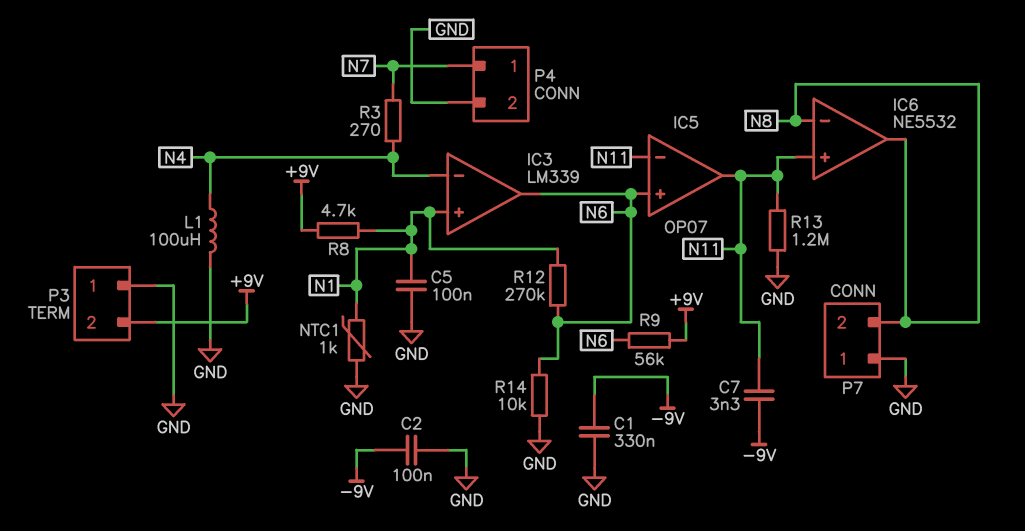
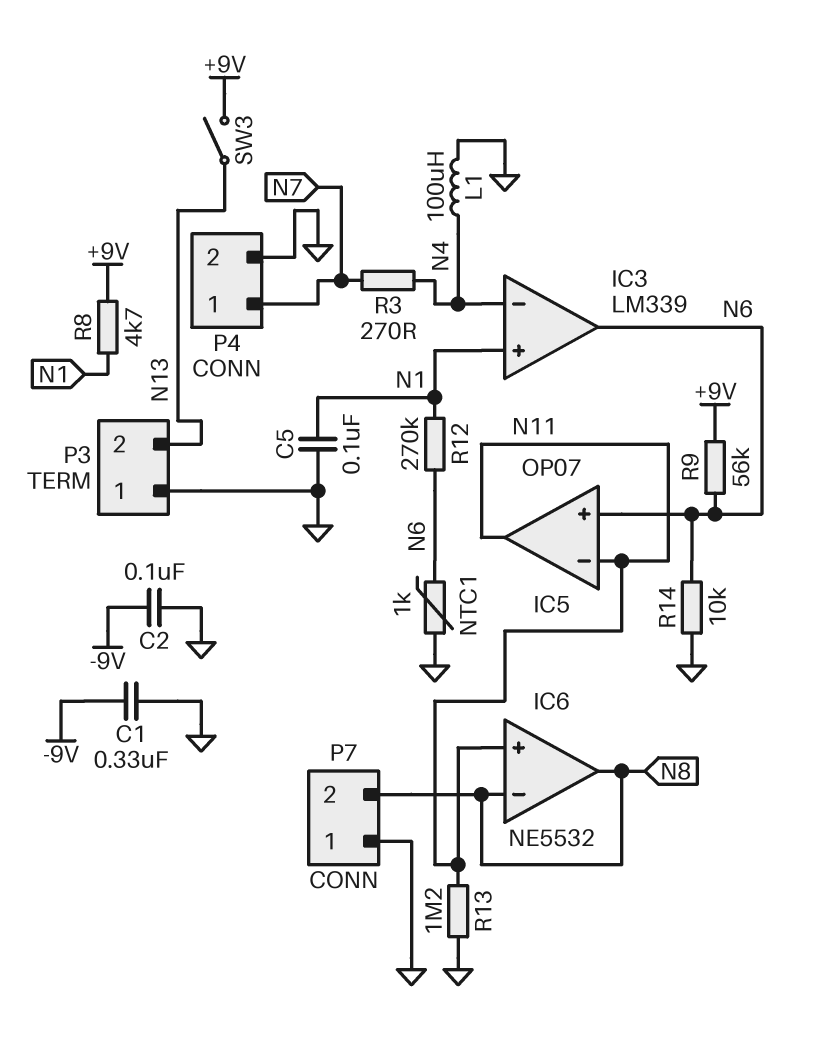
C7: 3.3nF (-9V, N11) -> none
NTC1: 1k (GND, N1) -> 1k (GND, N6)
P3 pin 2: +9V -> N13
SW3: none -> switch (+9V, N13)

